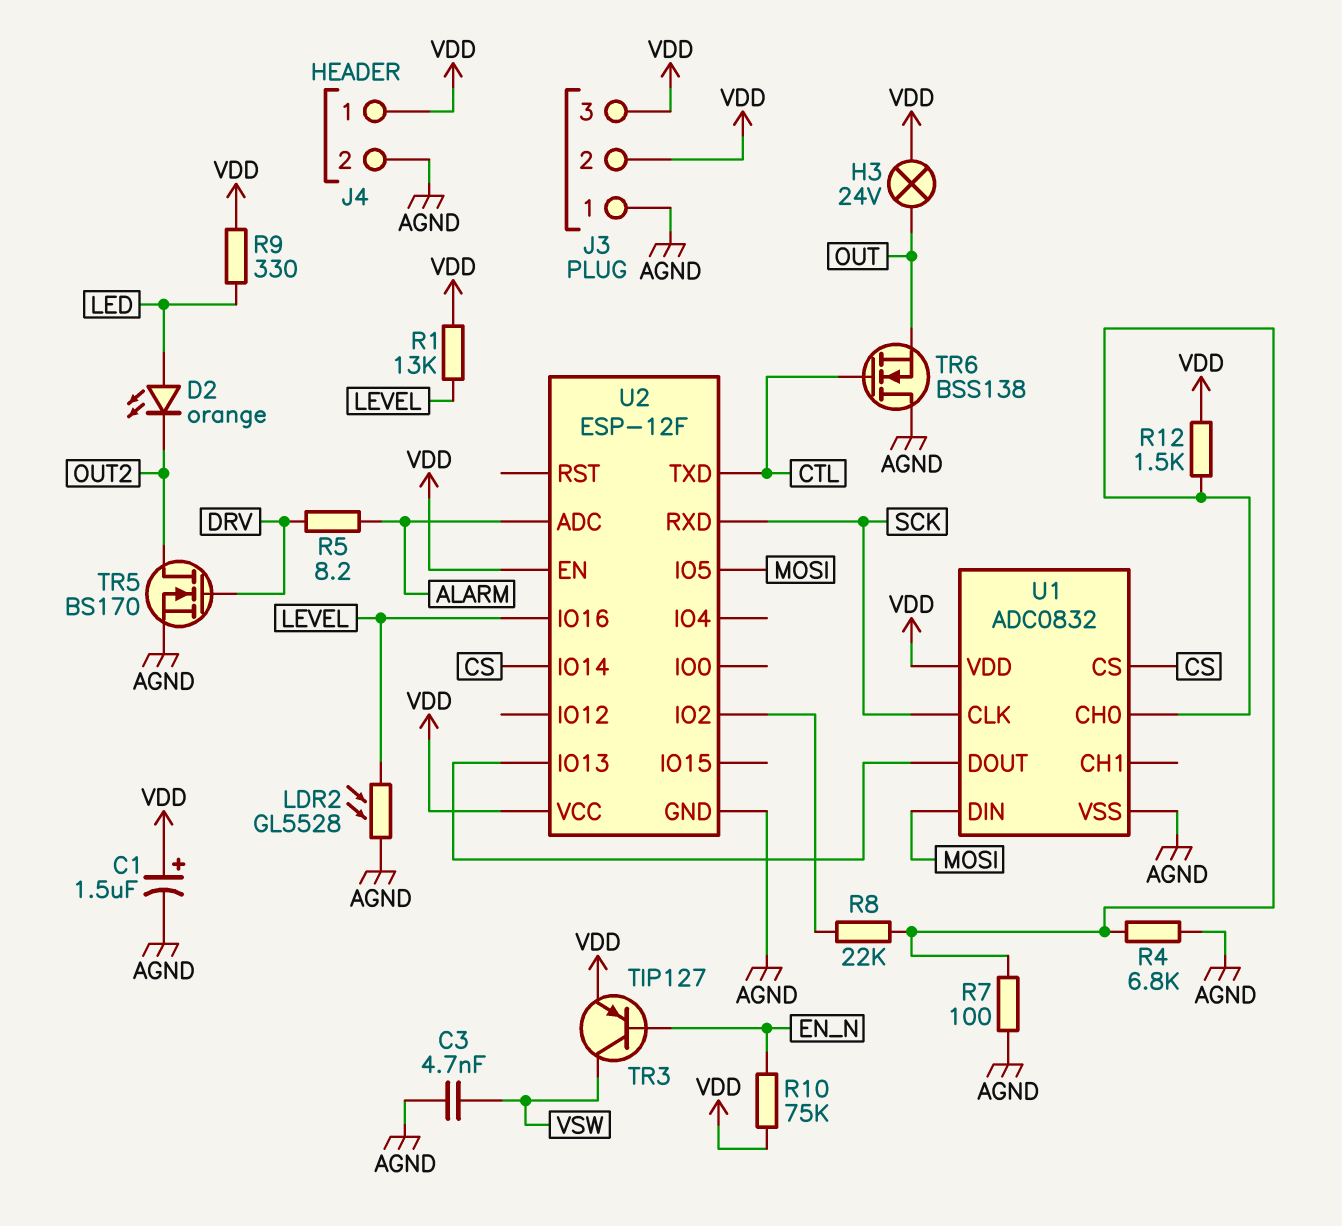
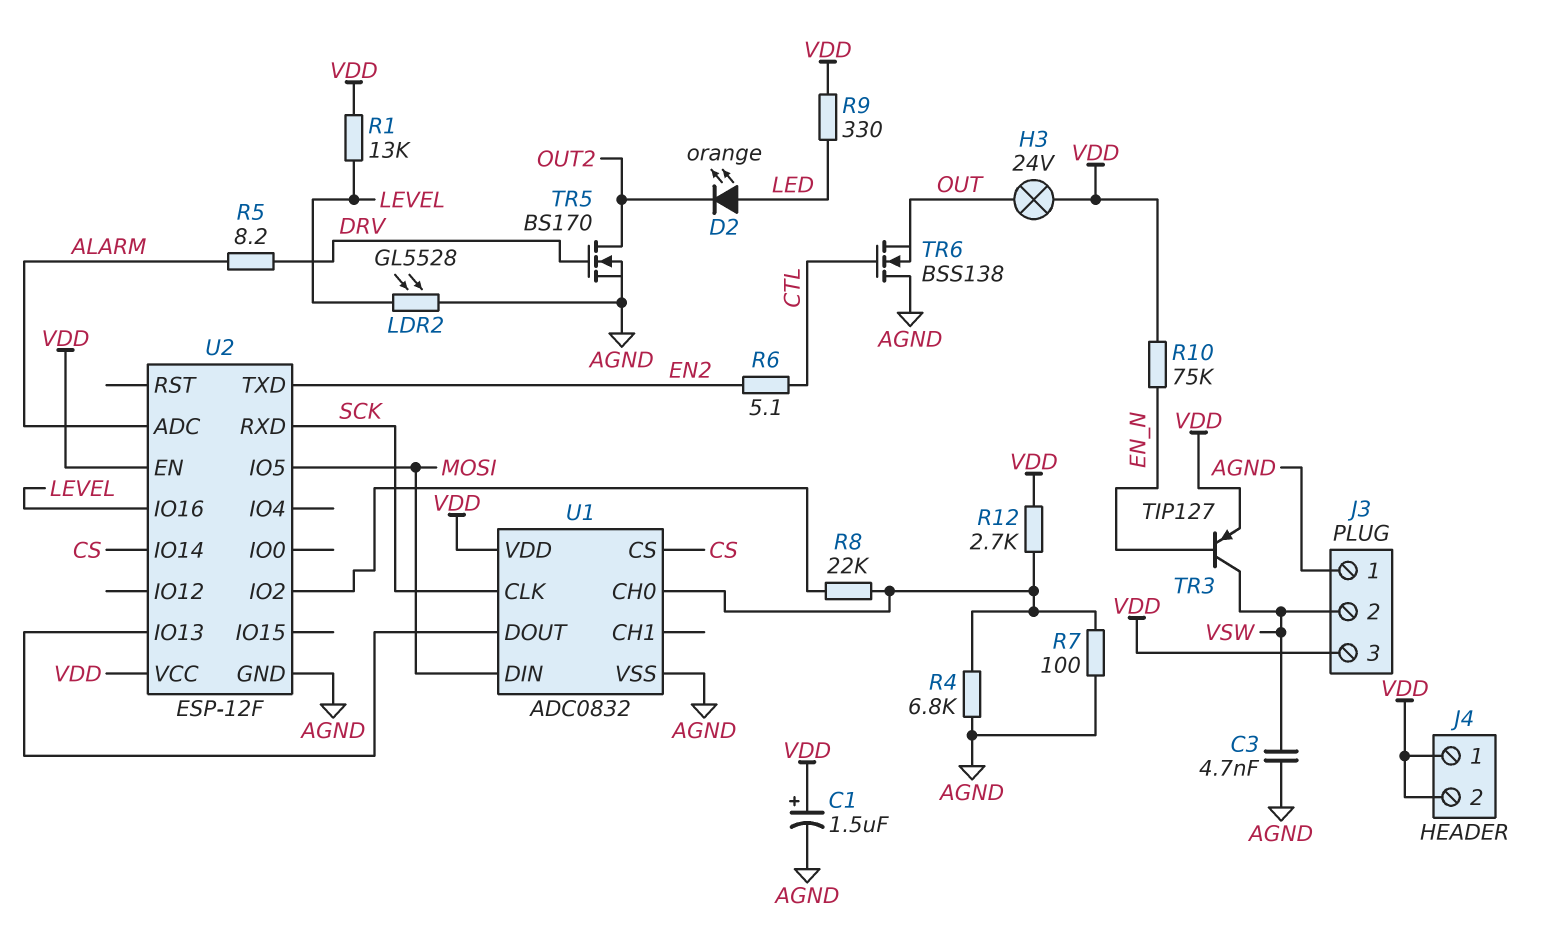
J3 pin 2: VDD -> VSW
J4 pin 2: AGND -> VDD
R6: none -> 5.1 (CTL, EN2)
R12: 1.5k (U1/CH0, VDD) -> 2.7k (U1/CH0, VDD)
U2 pin TXD: CTL -> EN2

